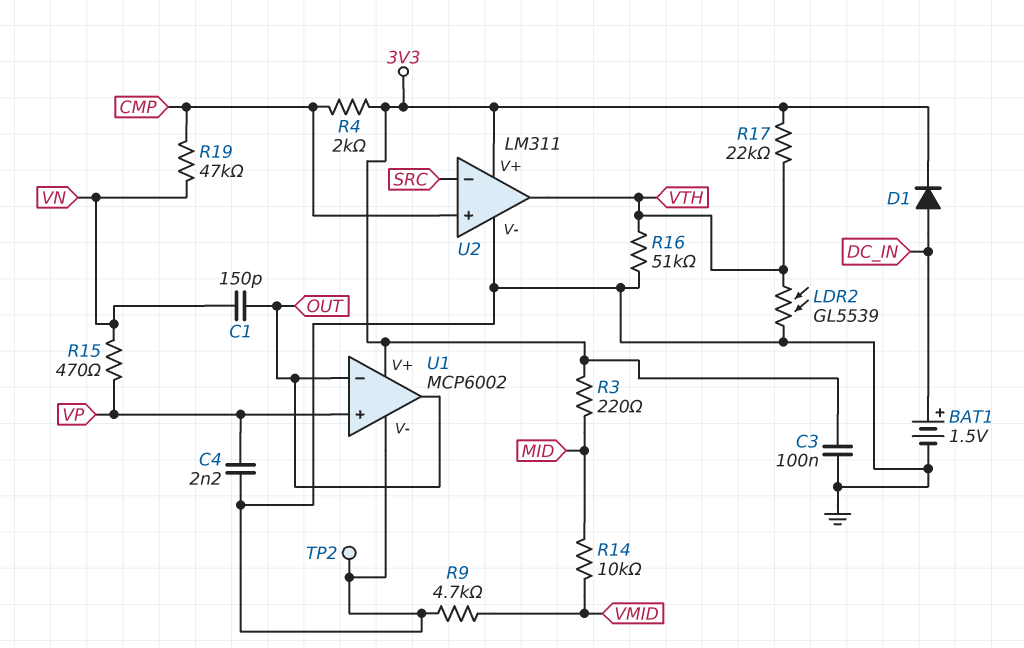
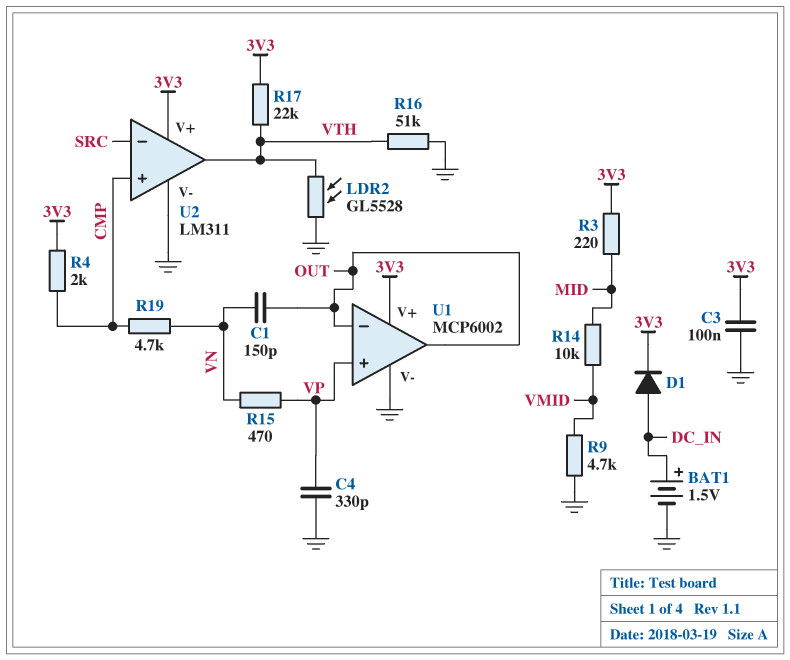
C4: 2.2nF (GND, VP) -> 330pF (GND, VP)
LDR2: GL5539 (GND, VTH) -> GL5528 (GND, VTH)
R19: 47k (CMP, VN) -> 4.7k (CMP, VN)
TP2: test point (GND) -> none

